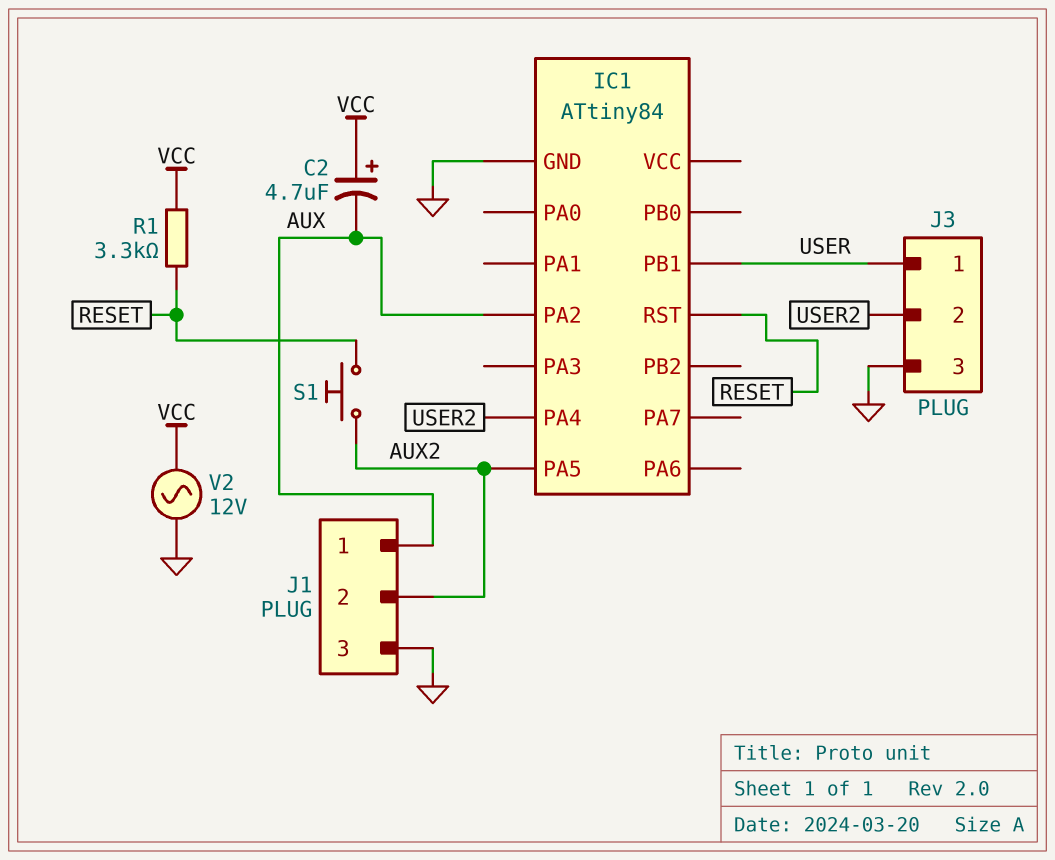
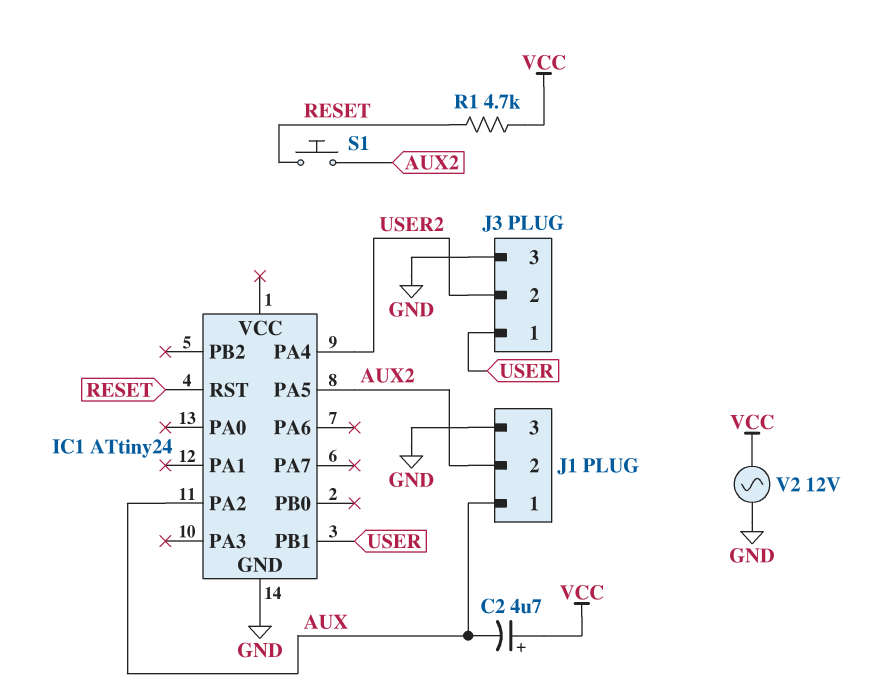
IC1: ATtiny84 -> ATtiny24
R1: 3.3k (RESET, VCC) -> 4.7k (RESET, VCC)

